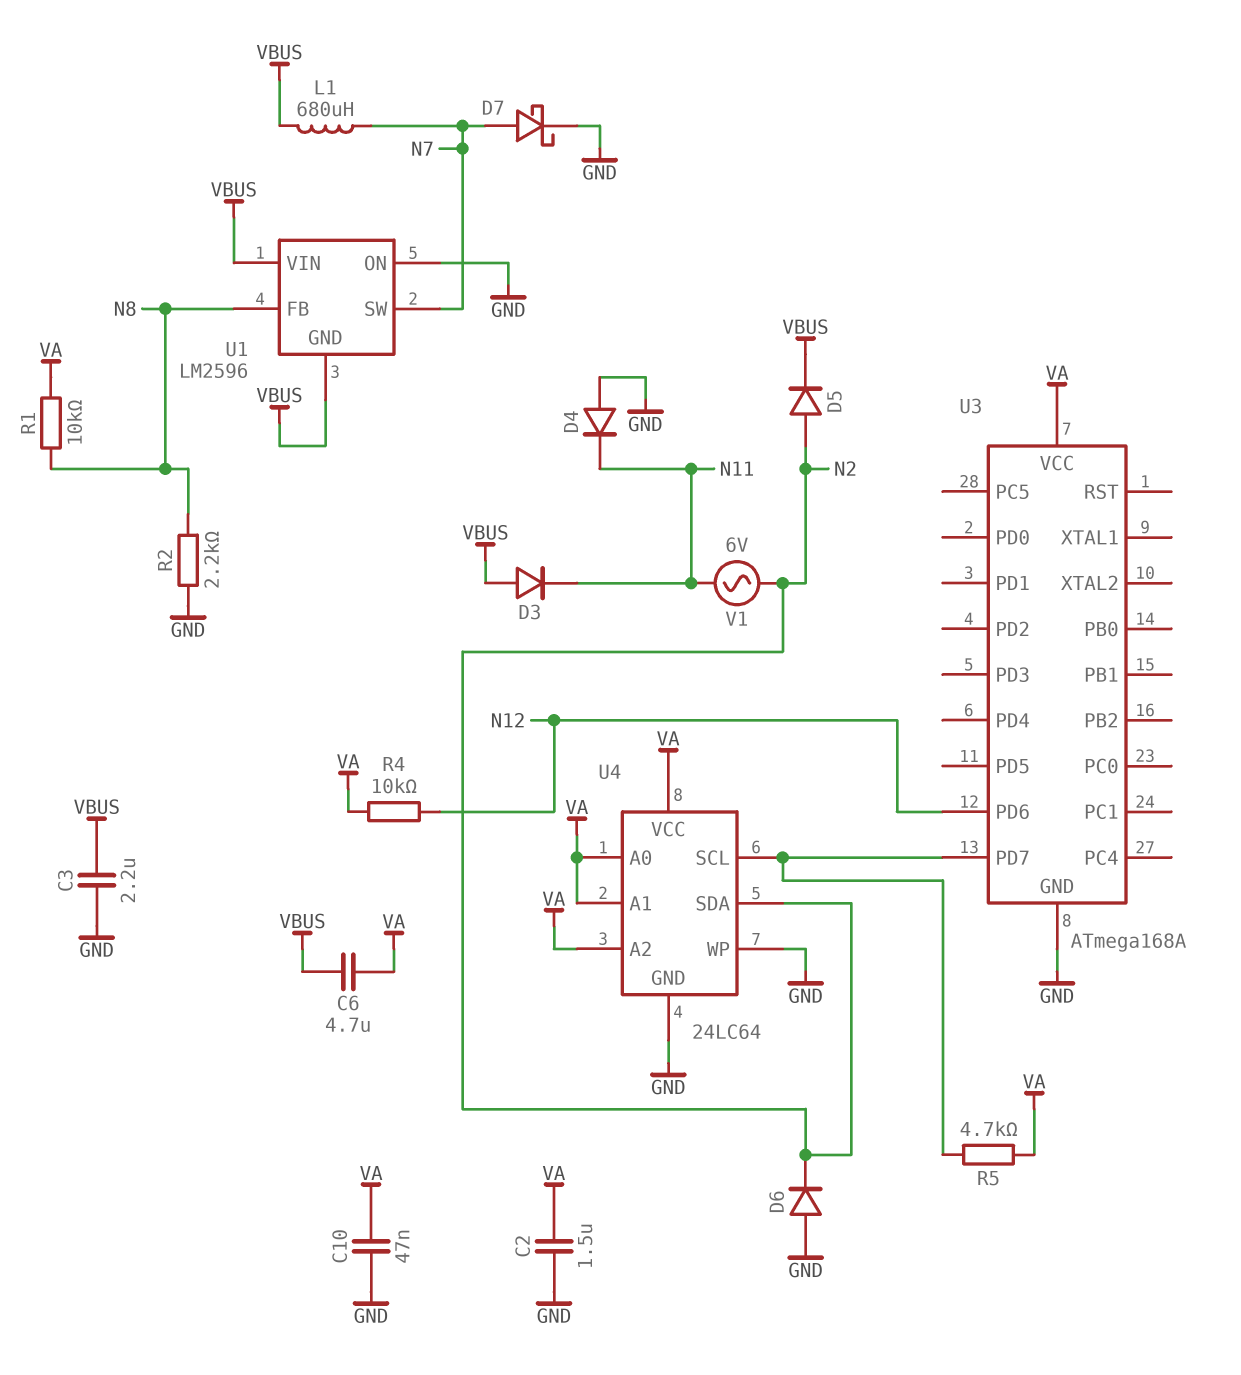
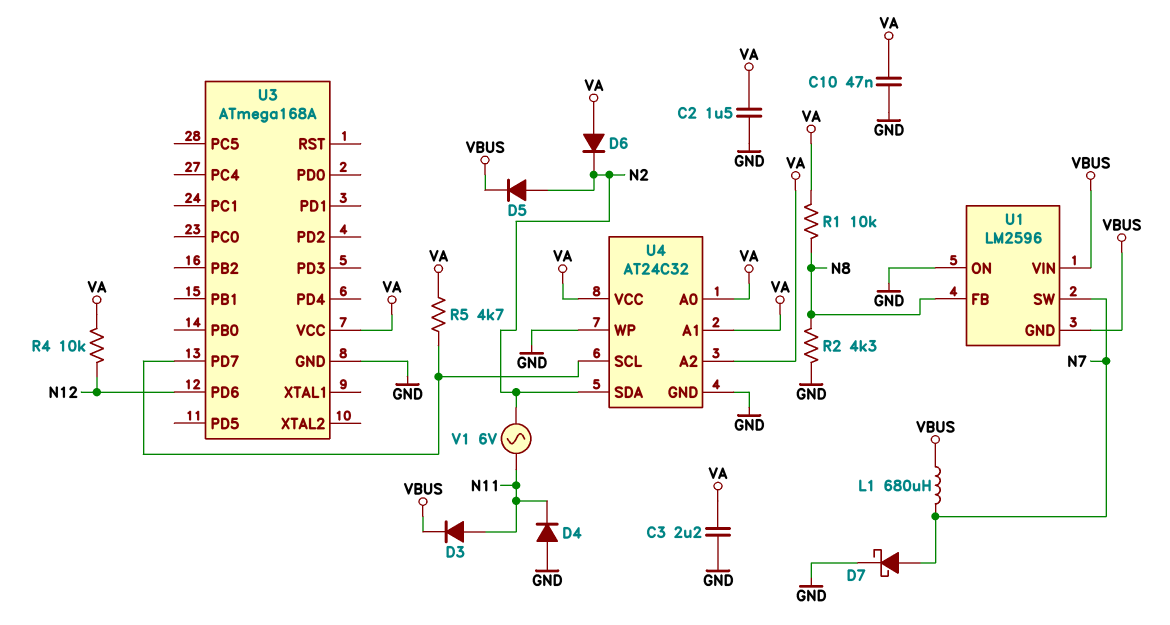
C3: 2.2uF (GND, VBUS) -> 2.2uF (GND, VA)
C6: 4.7uF (VA, VBUS) -> none
D3: diode (A VBUS, K N11) -> diode (A N11, K VBUS)
D6: diode (A GND, K N2) -> diode (A VA, K N2)
R2: 2.2k (GND, N8) -> 4.3k (GND, N8)
U4: 24LC64 -> AT24C32

